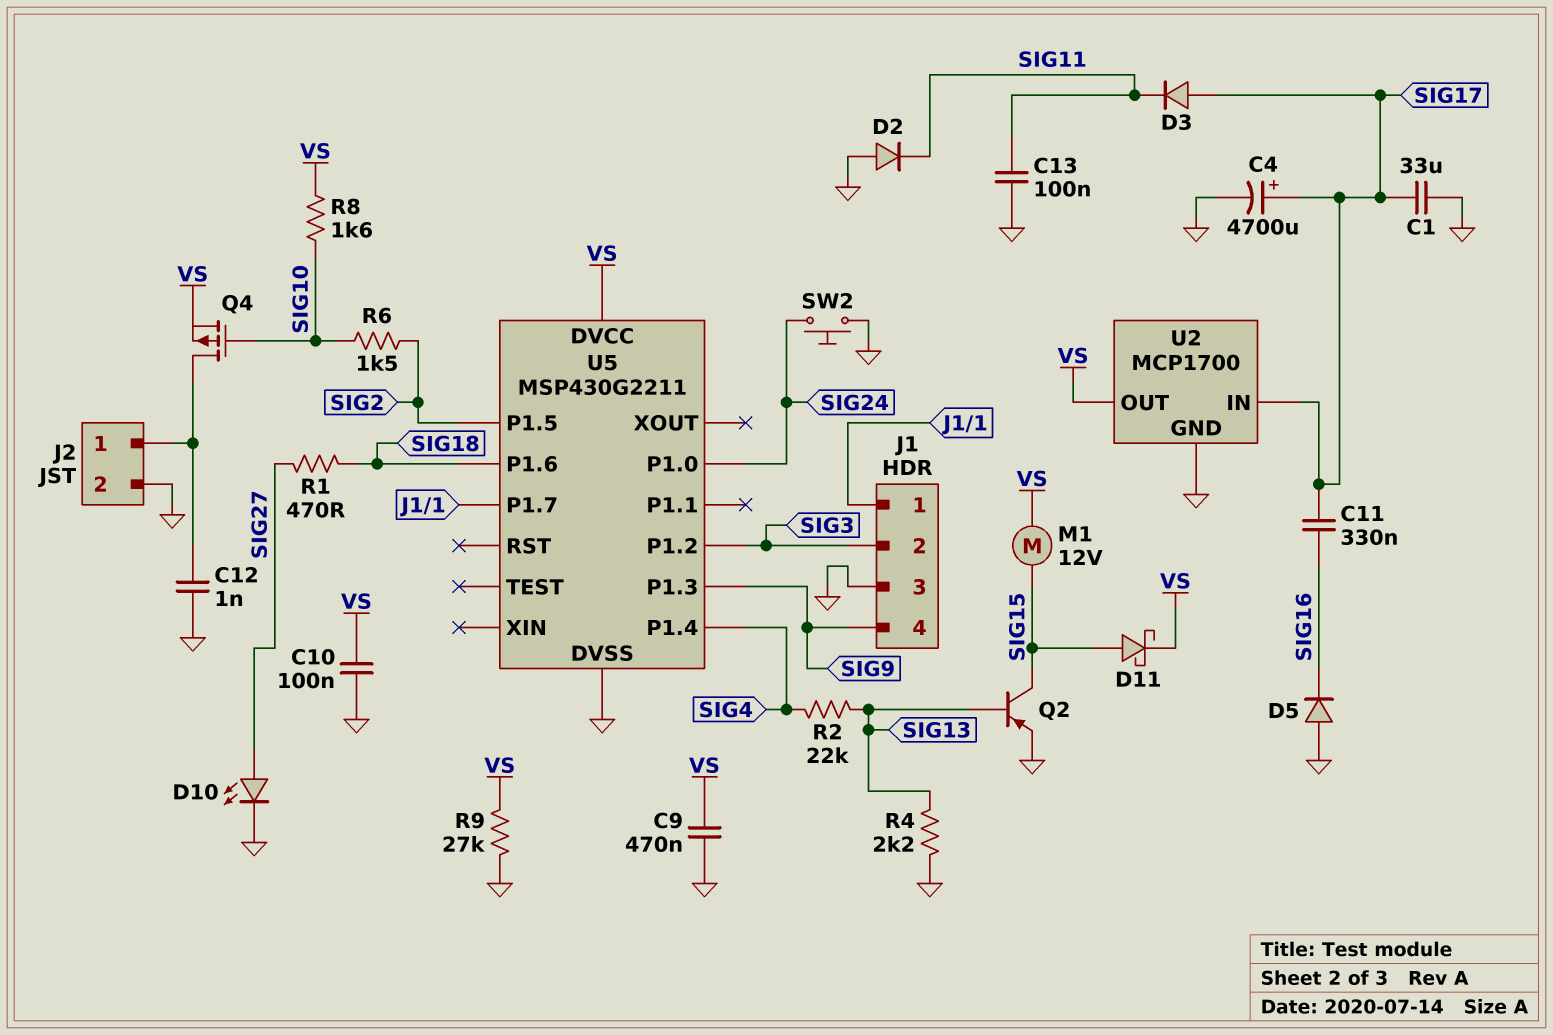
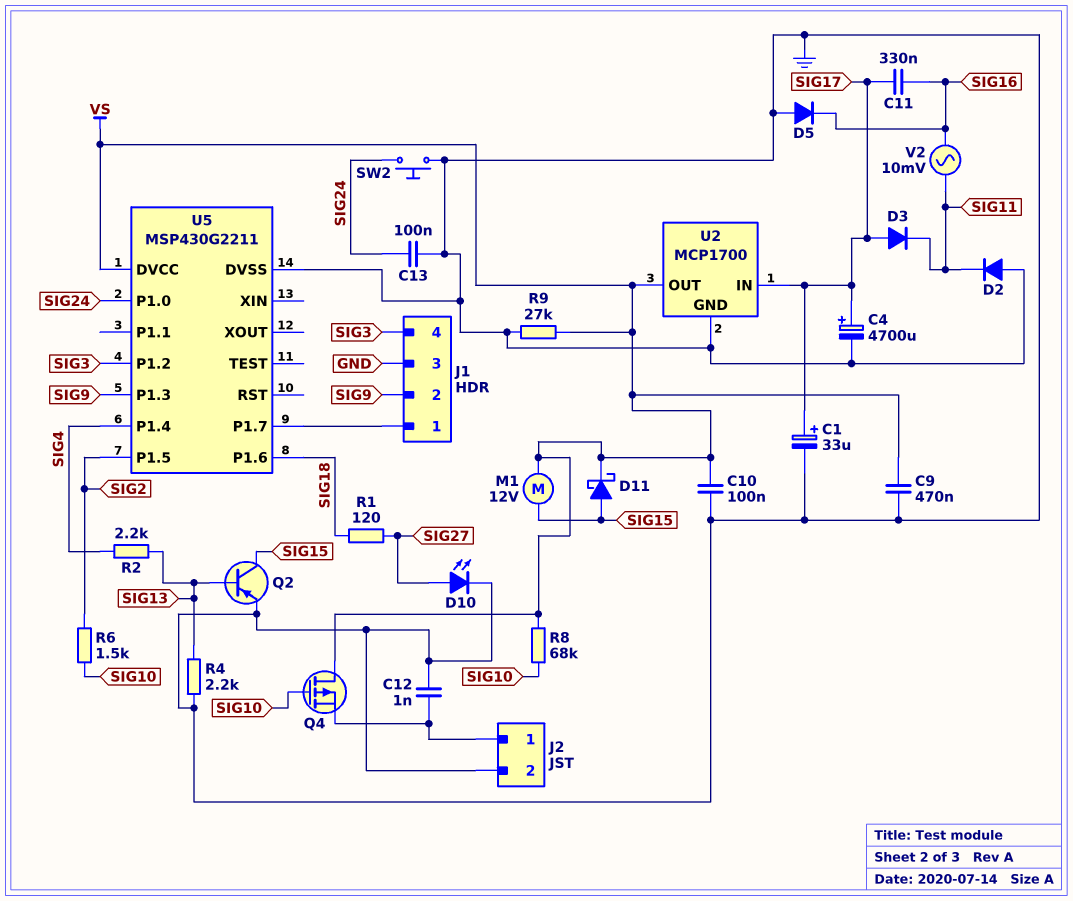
C1: 33uF (GND, SIG17) -> 33uF (plus SIG17, minus GND)
C13: 100nF (GND, SIG11) -> 100nF (GND, SIG24)
J1 pin 2: SIG3 -> SIG9
J1 pin 4: SIG9 -> SIG3
Q4: PMOS (G SIG10, D J2/1, S VS) -> PMOS (G SIG10, D VS, S J2/1)
R1: 470 (SIG18, SIG27) -> 120 (SIG18, SIG27)
R2: 22k (SIG4, SIG13) -> 2.2k (SIG4, SIG13)
R8: 1.6k (SIG10, VS) -> 68k (SIG10, VS)
V2: none -> AC 10mV (SIG11, SIG16)

